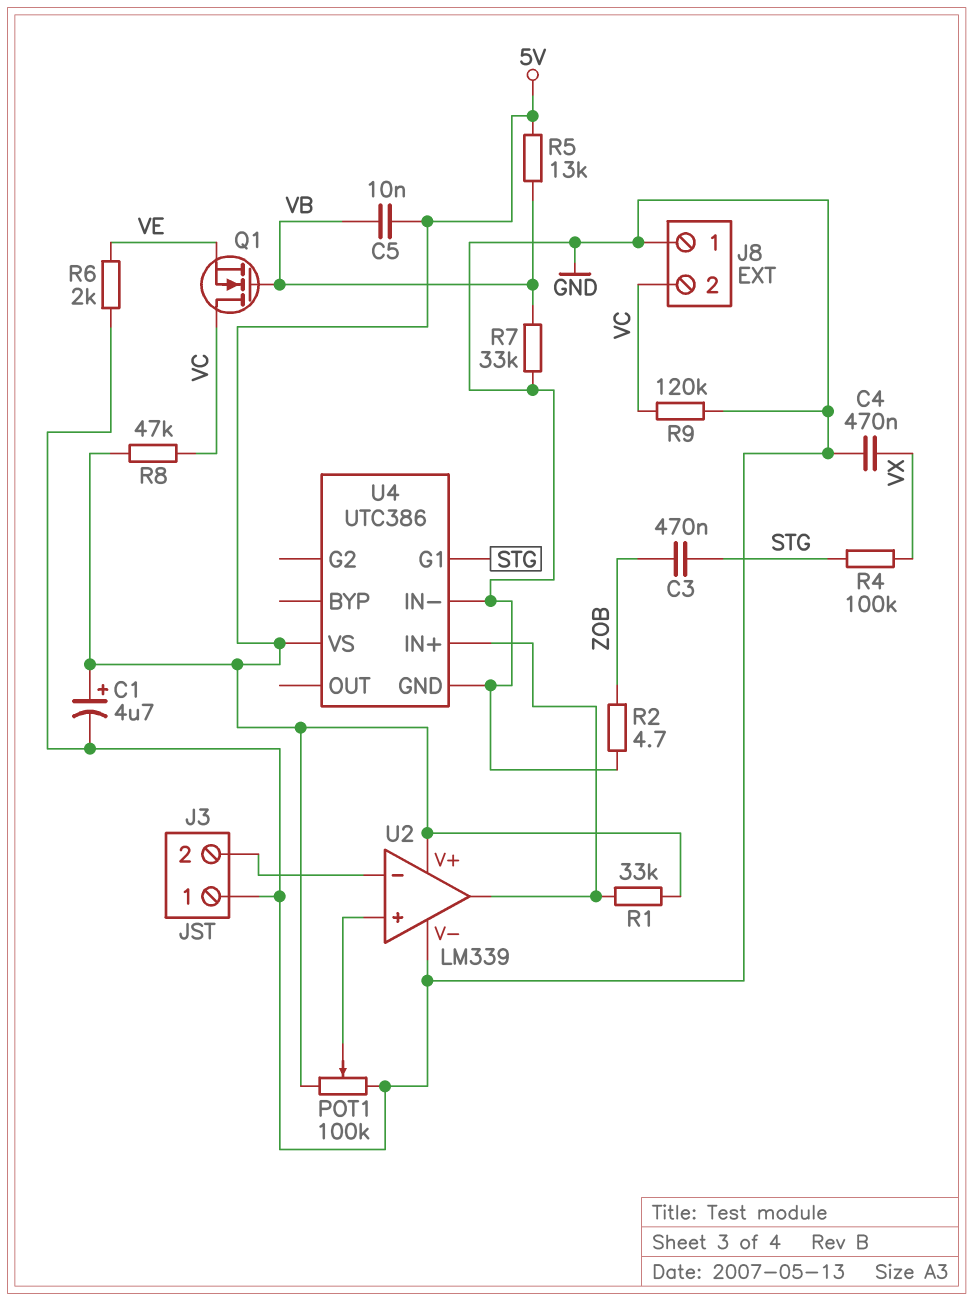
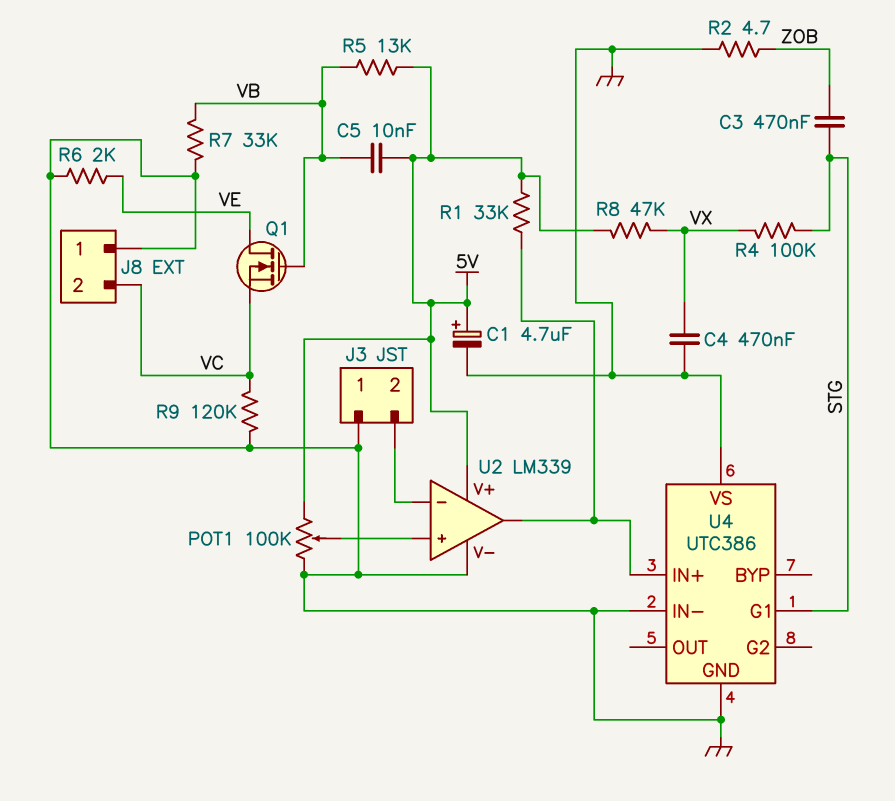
Q1: NMOS (G VB, D VC, S VE) -> NMOS (G VB, D VE, S VC)
R8: 47k (5V, VC) -> 47k (5V, VX)
U4 pin VS: 5V -> GND

